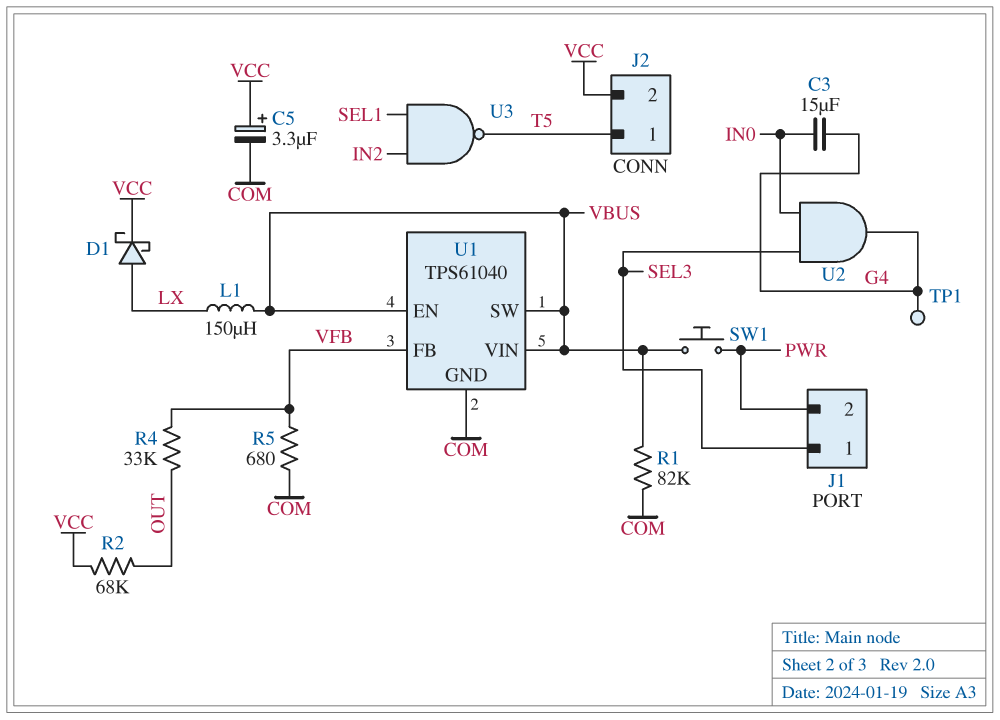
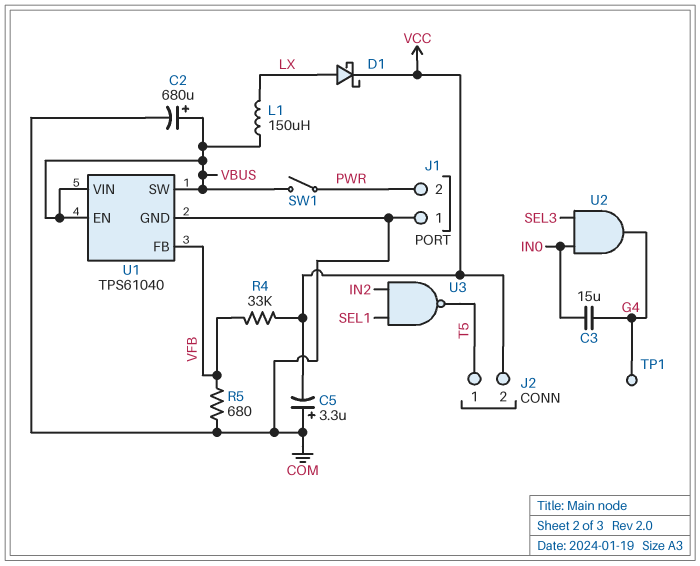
C2: none -> 680uF (plus VBUS, minus COM)
C5: 3.3uF (plus VCC, minus COM) -> 3.3uF (plus COM, minus VCC)
J1 pin 1: SEL3 -> COM
R1: 82k (COM, VBUS) -> none
R2: 68k (OUT, VCC) -> none
R4: 33k (OUT, VFB) -> 33k (VCC, VFB)
SW1: button (PWR, VBUS) -> switch (PWR, VBUS)

